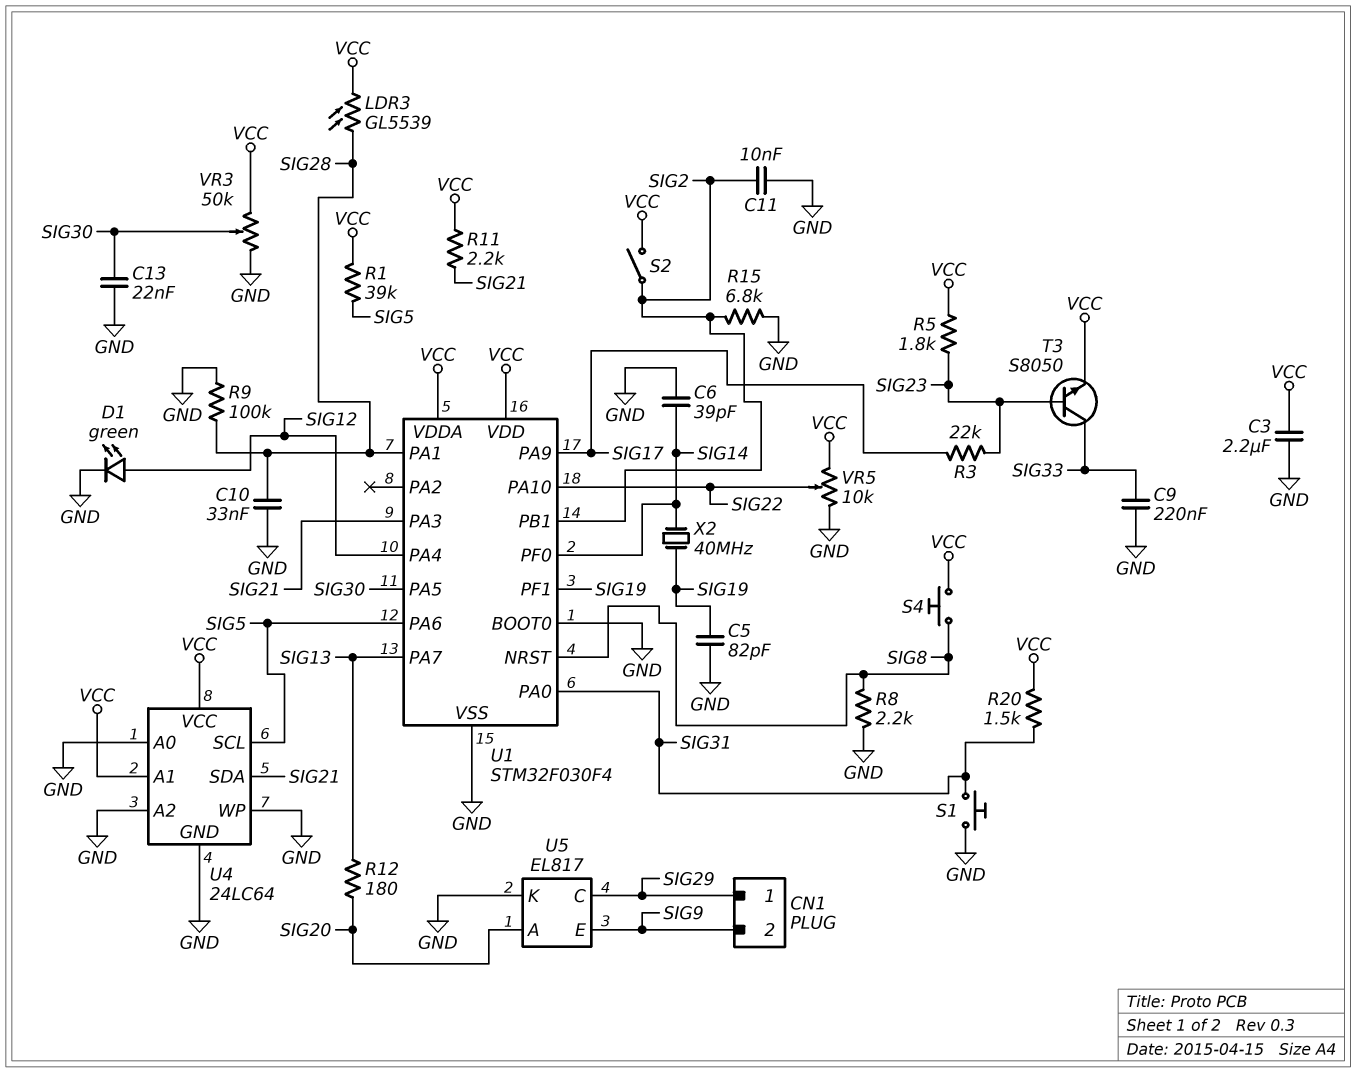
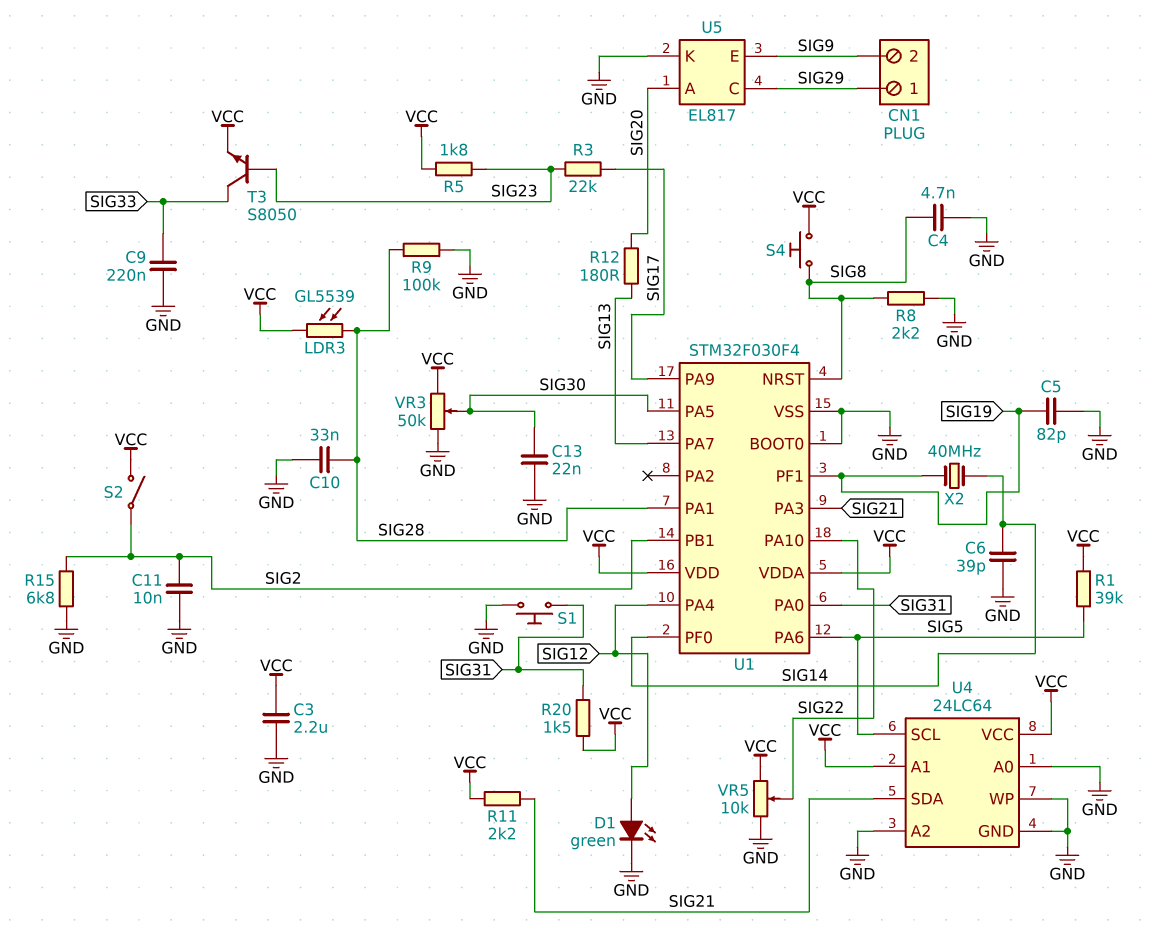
C4: none -> 4.7nF (GND, SIG8)

